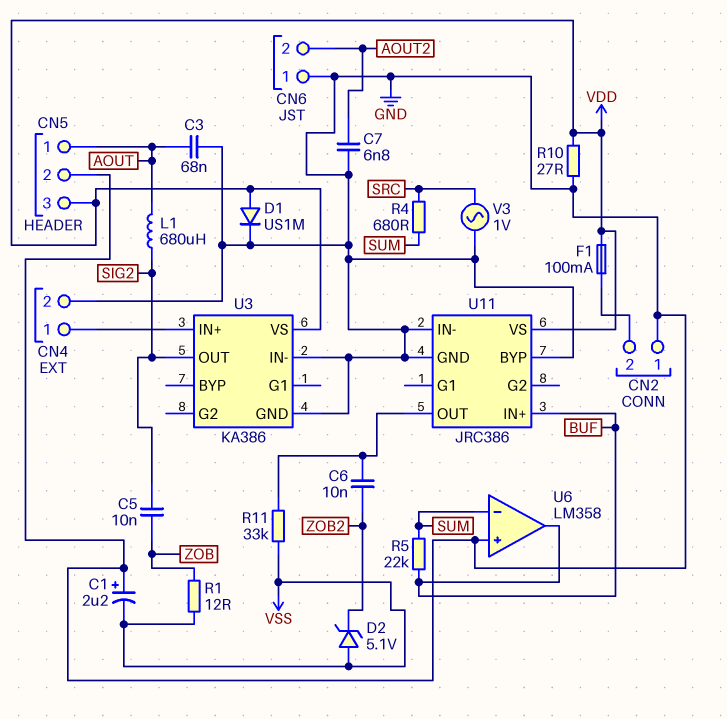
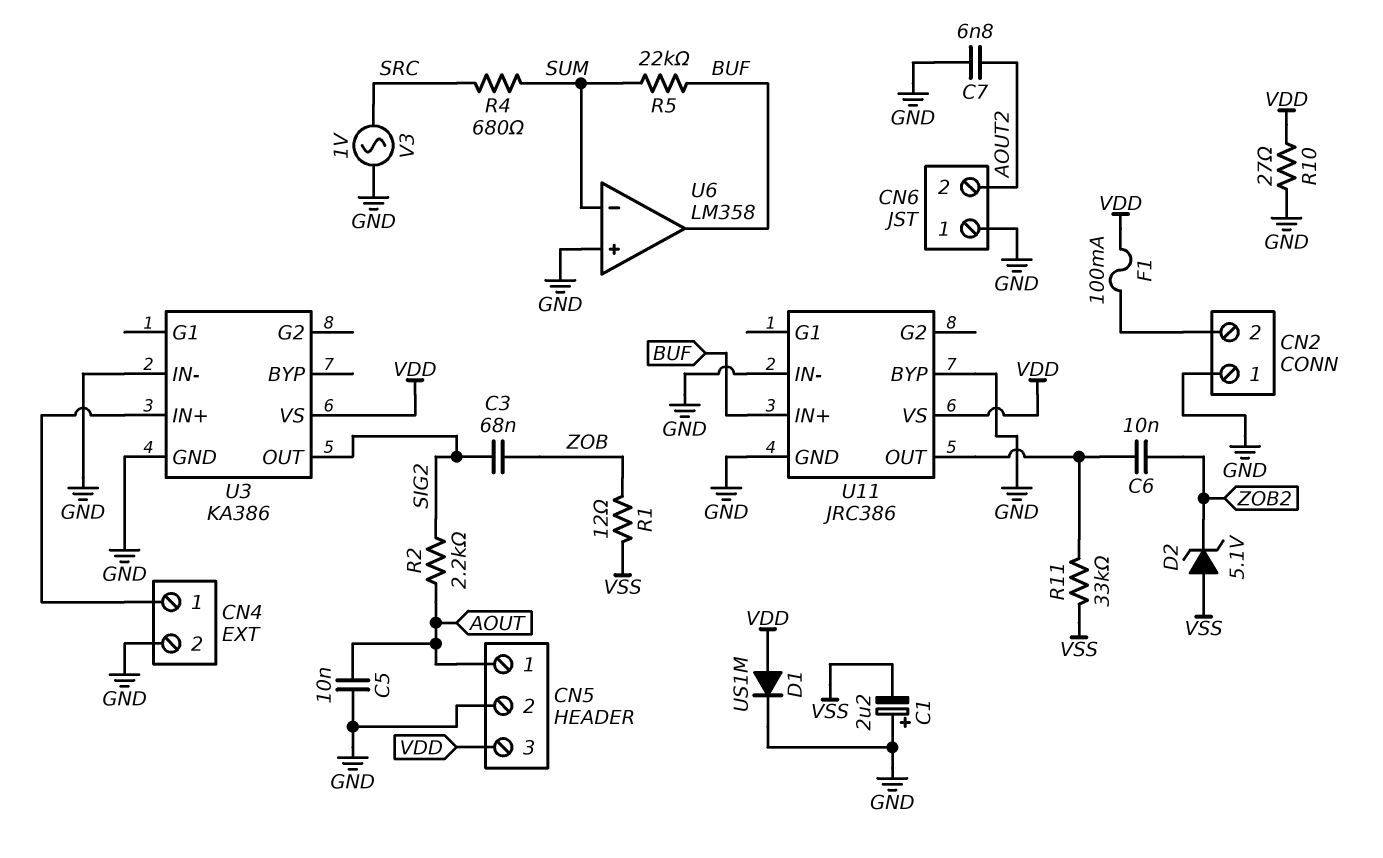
C3: 68nF (AOUT, GND) -> 68nF (SIG2, ZOB)
C5: 10nF (SIG2, ZOB) -> 10nF (AOUT, GND)
L1: 680uH (AOUT, SIG2) -> none
R2: none -> 2.2k (AOUT, SIG2)

